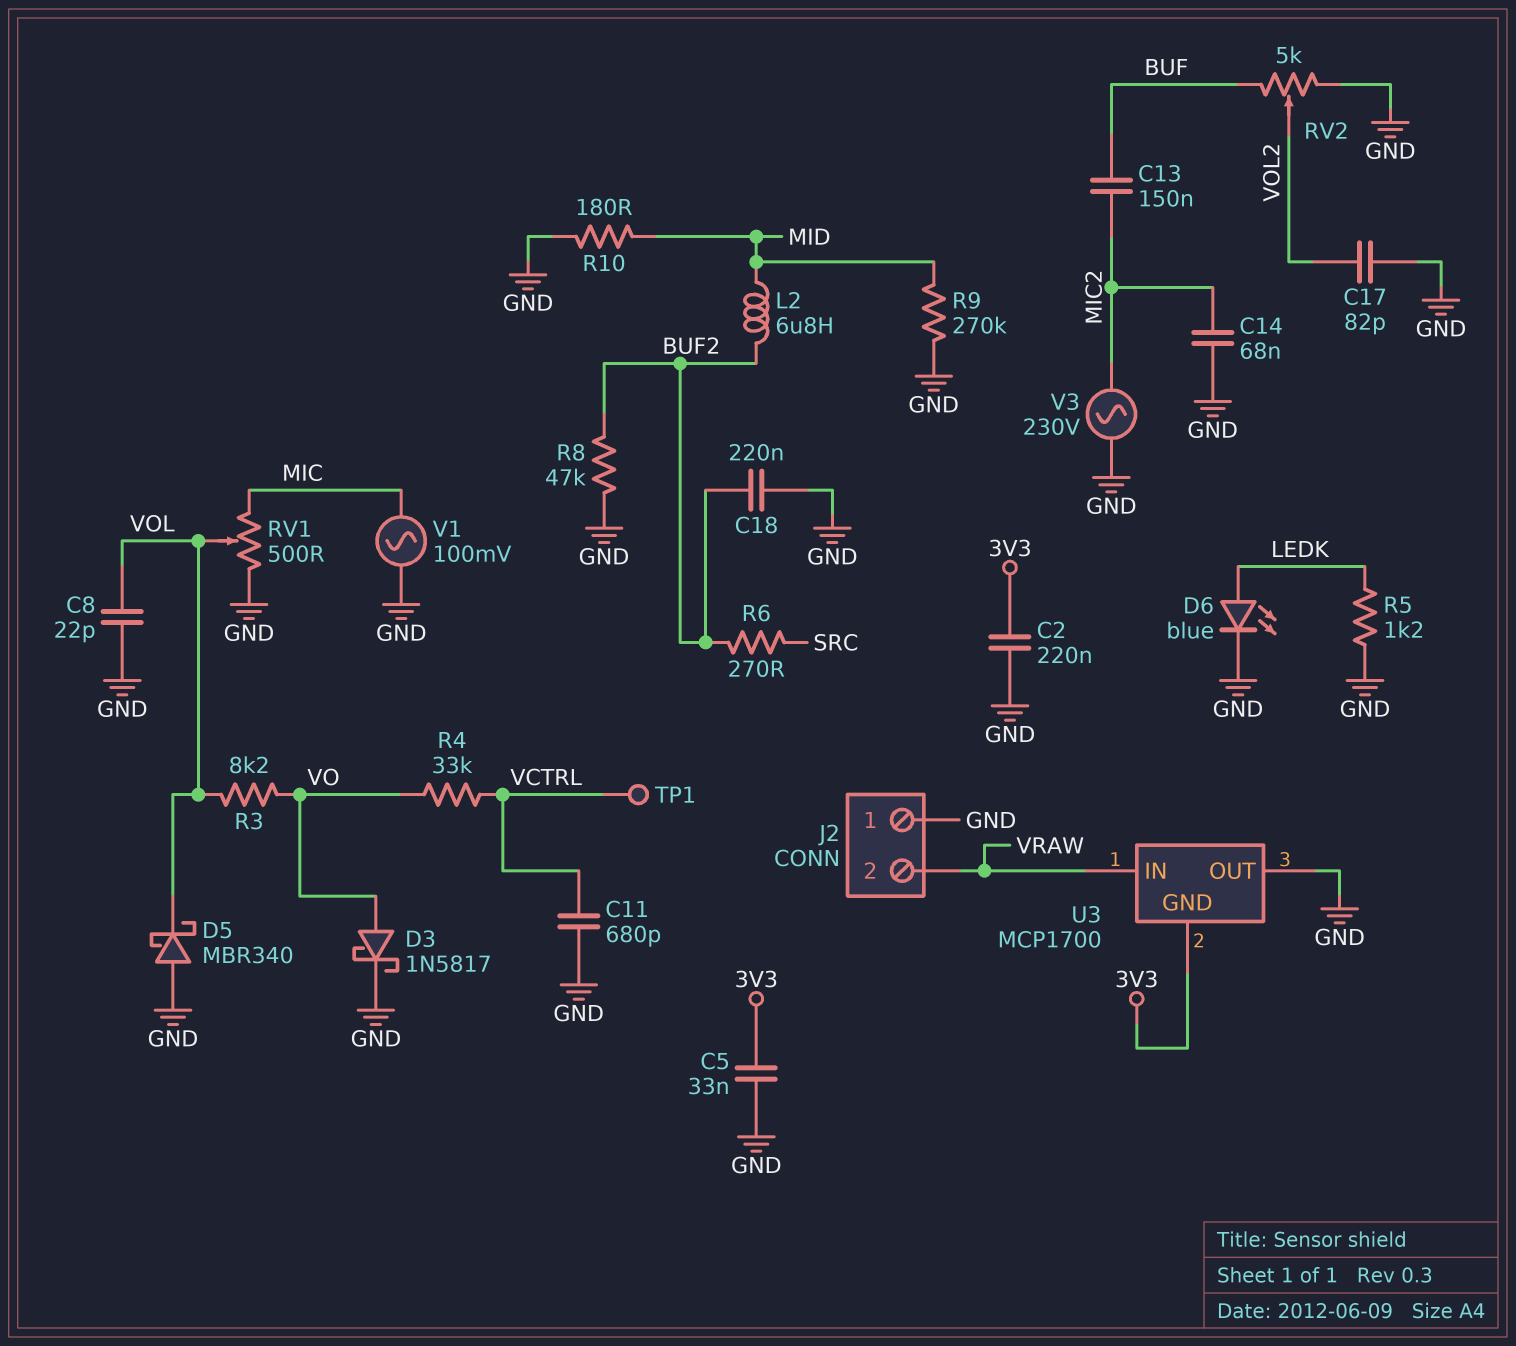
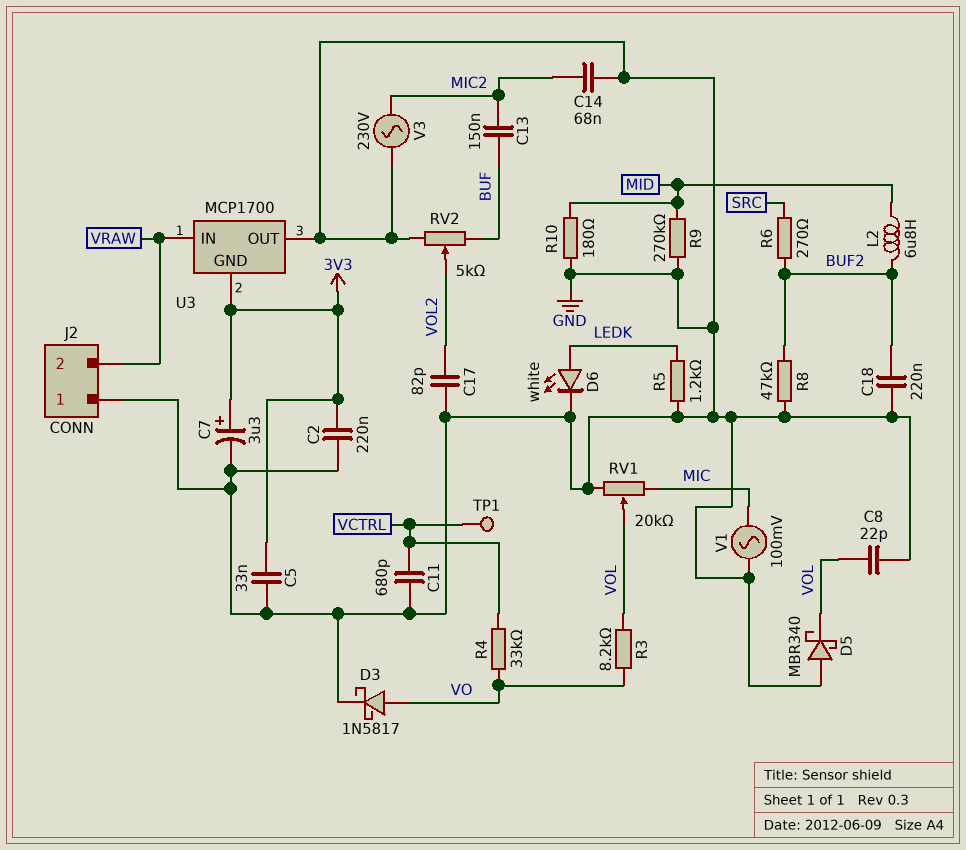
C7: none -> 3.3uF (plus 3V3, minus GND)
D6: LED blue (A LEDK, K GND) -> LED white (A LEDK, K GND)
RV1: 500 (GND, MIC, wiper VOL) -> 20k (GND, MIC, wiper VOL)

